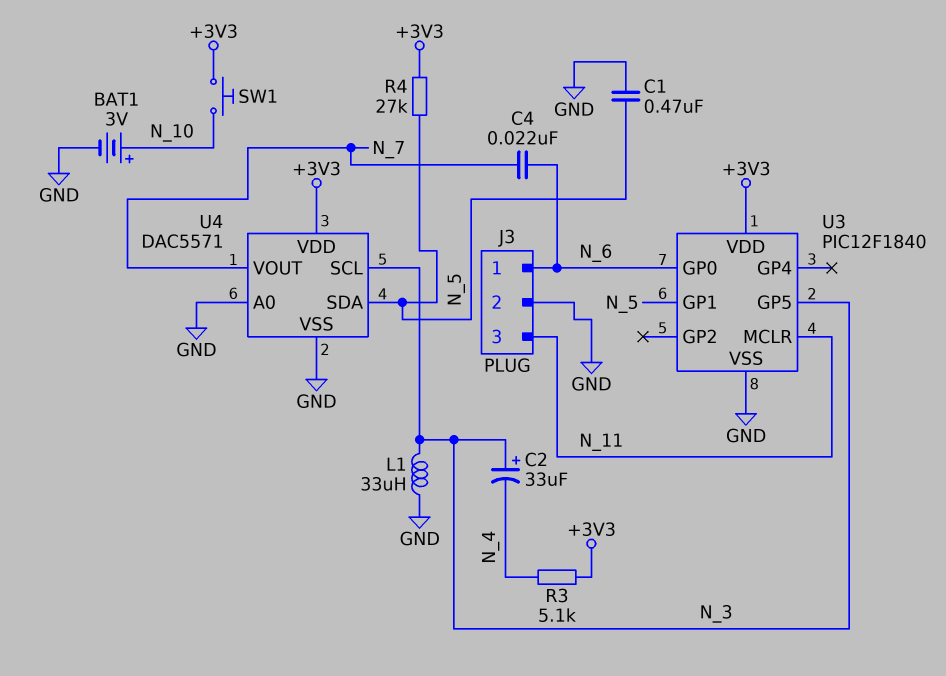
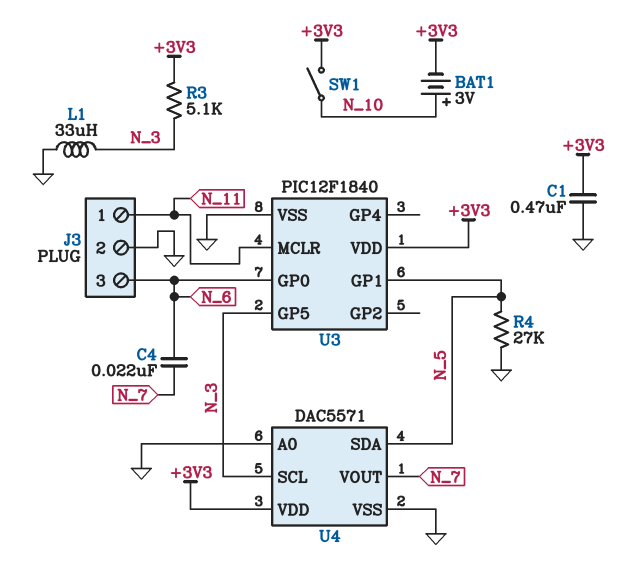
BAT1: 3V (plus N_10, minus GND) -> 3V (plus N_10, minus +3V3)
C1: 470nF (GND, N_5) -> 470nF (+3V3, GND)
C2: 33uF (plus N_3, minus N_4) -> none
J3 pin 1: N_6 -> N_11
J3 pin 3: N_11 -> N_6
R3: 5.1k (+3V3, N_4) -> 5.1k (+3V3, N_3)
R4: 27k (+3V3, N_5) -> 27k (GND, N_5)
SW1: button (+3V3, N_10) -> switch (+3V3, N_10)

